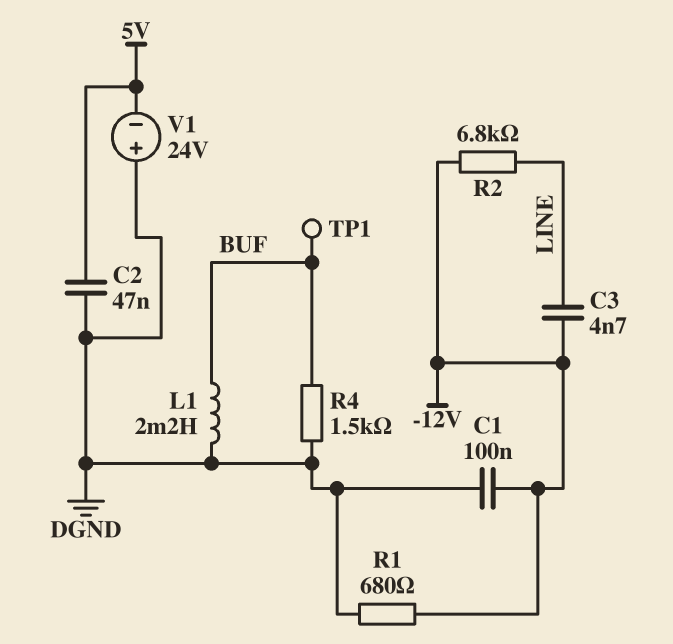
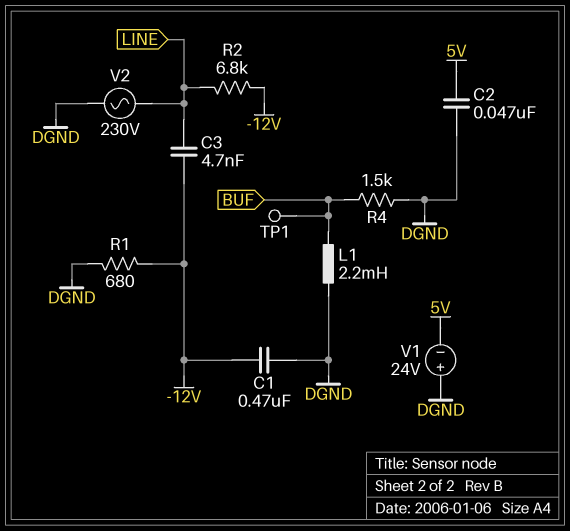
C1: 100nF (-12V, DGND) -> 470nF (-12V, DGND)
V2: none -> AC 230V (DGND, LINE)

